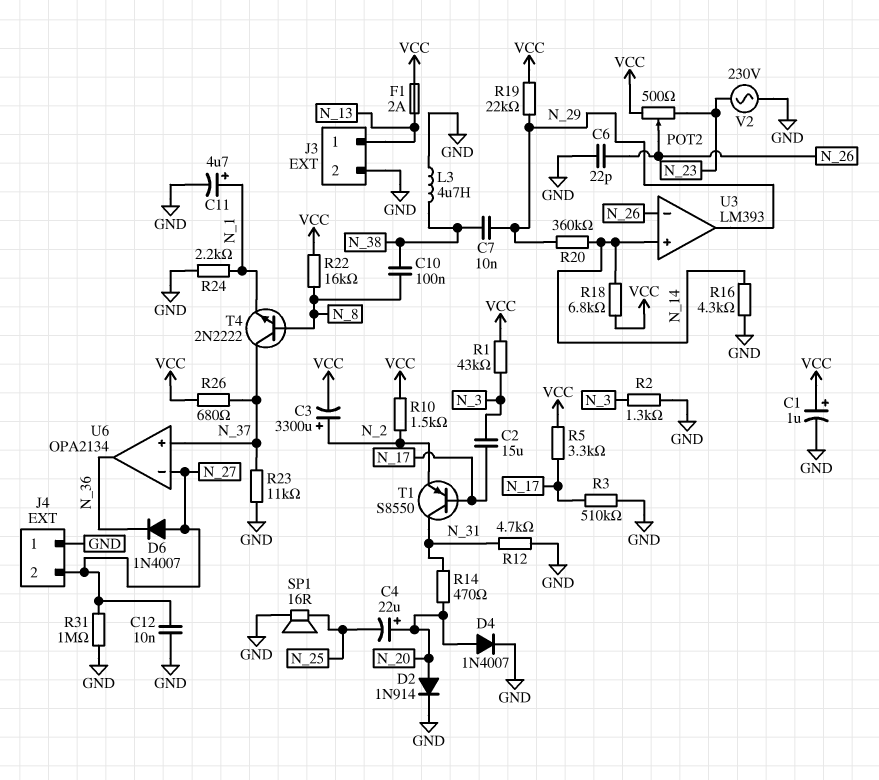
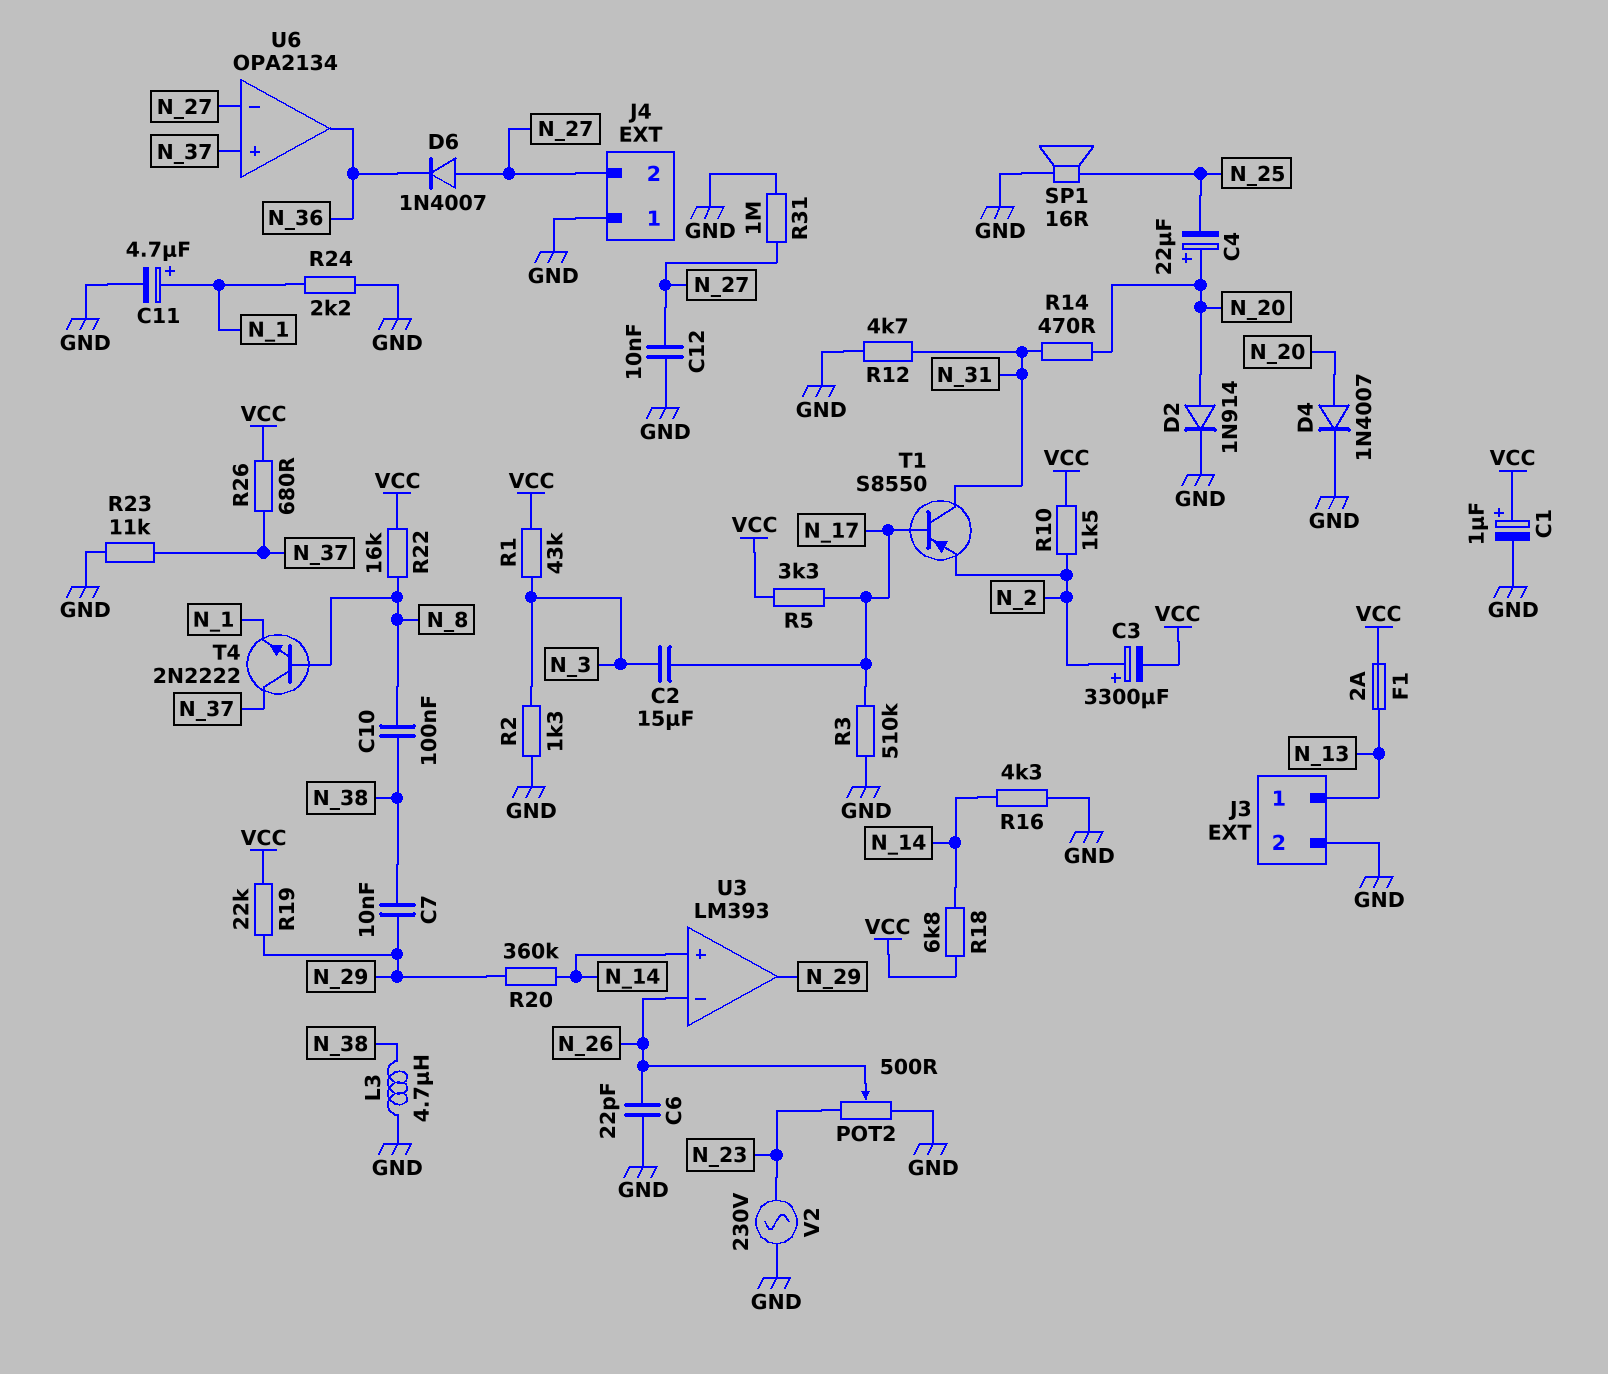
POT2: 500 (N_23, VCC, wiper N_26) -> 500 (GND, N_23, wiper N_26)

